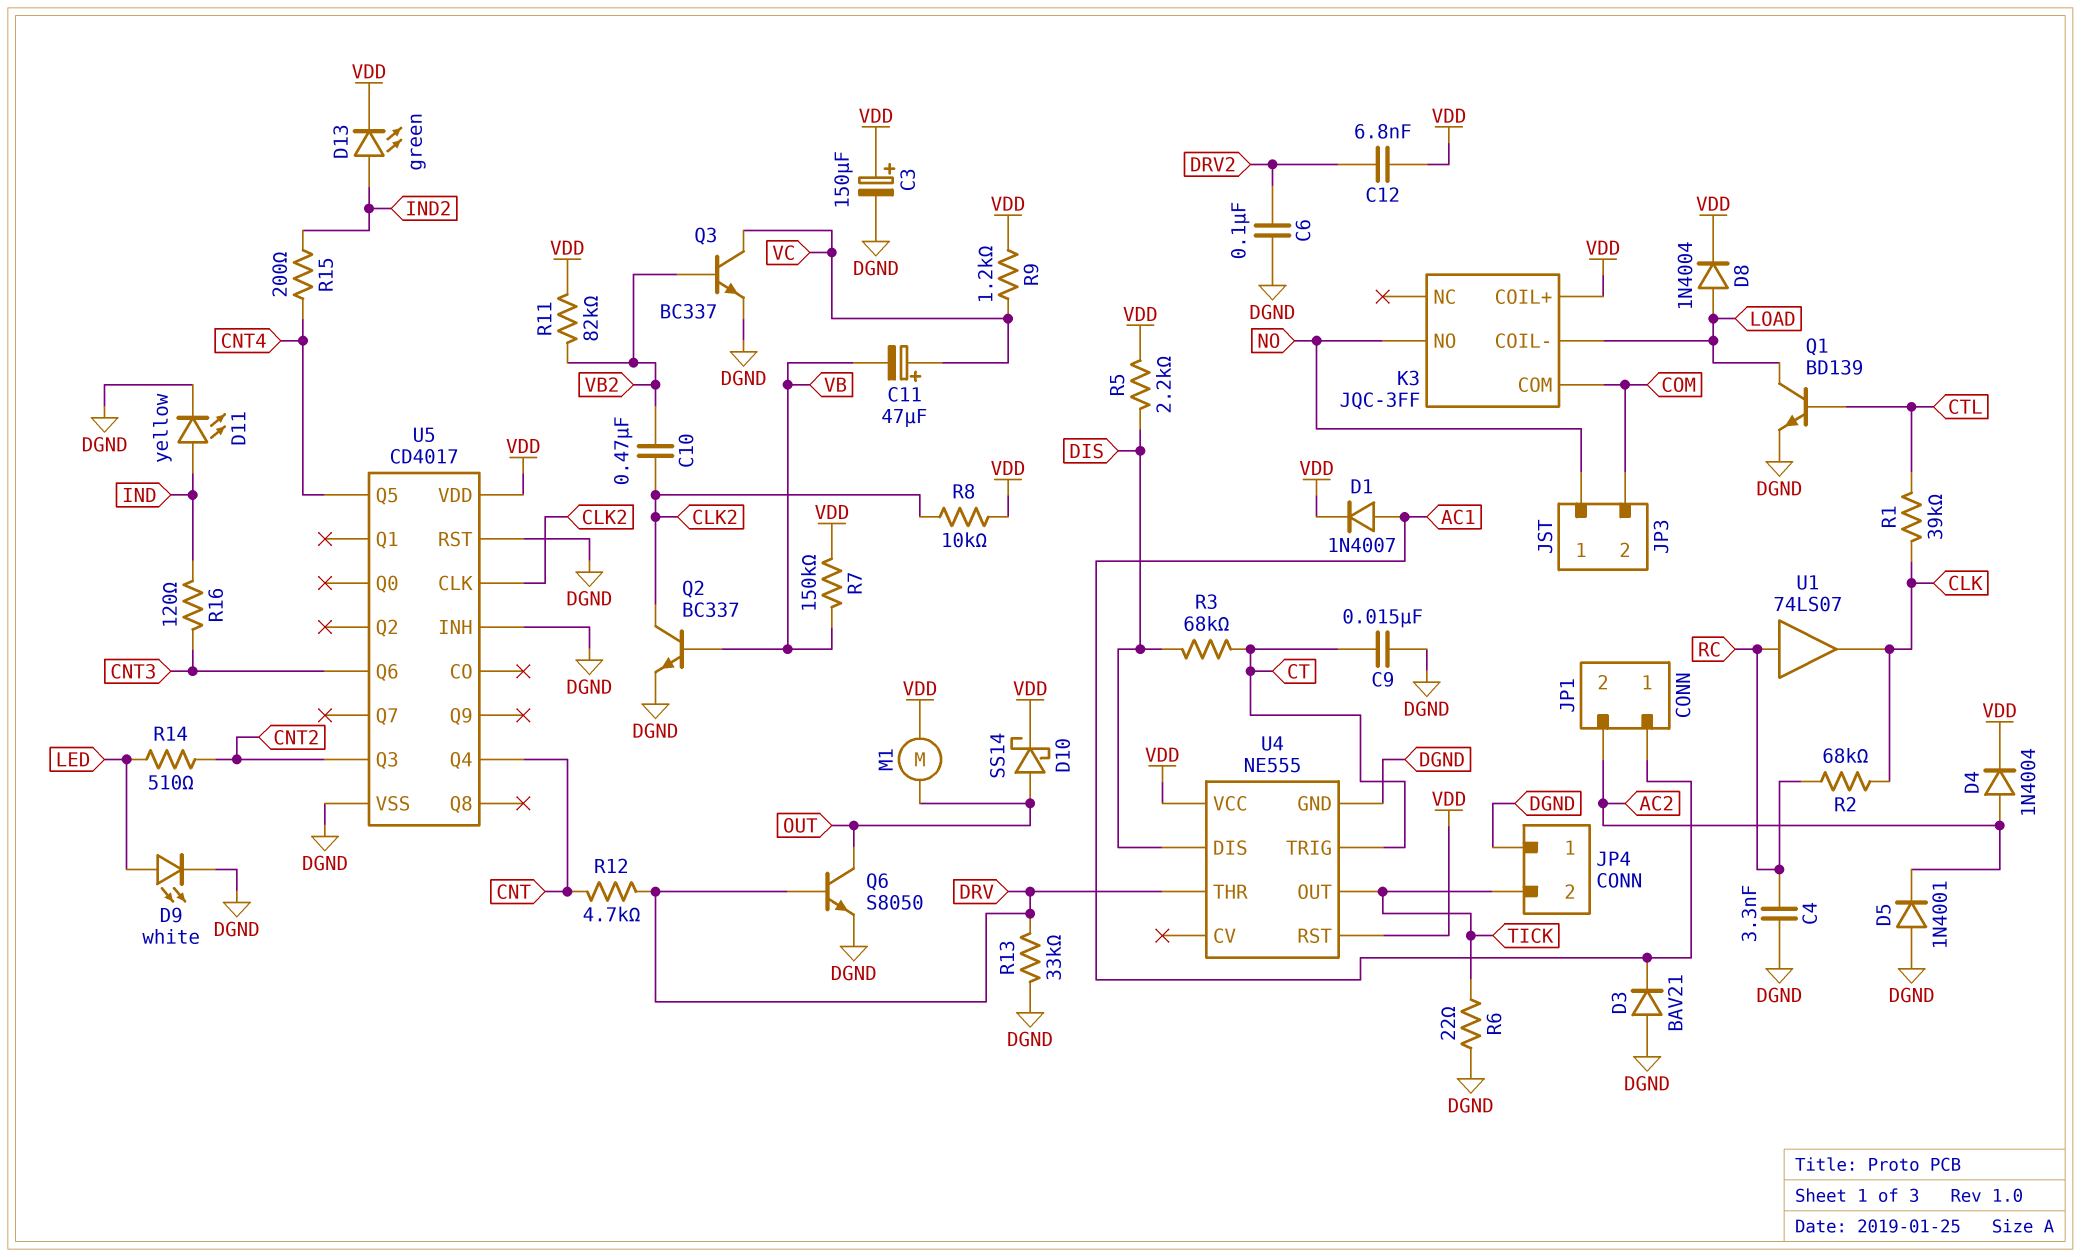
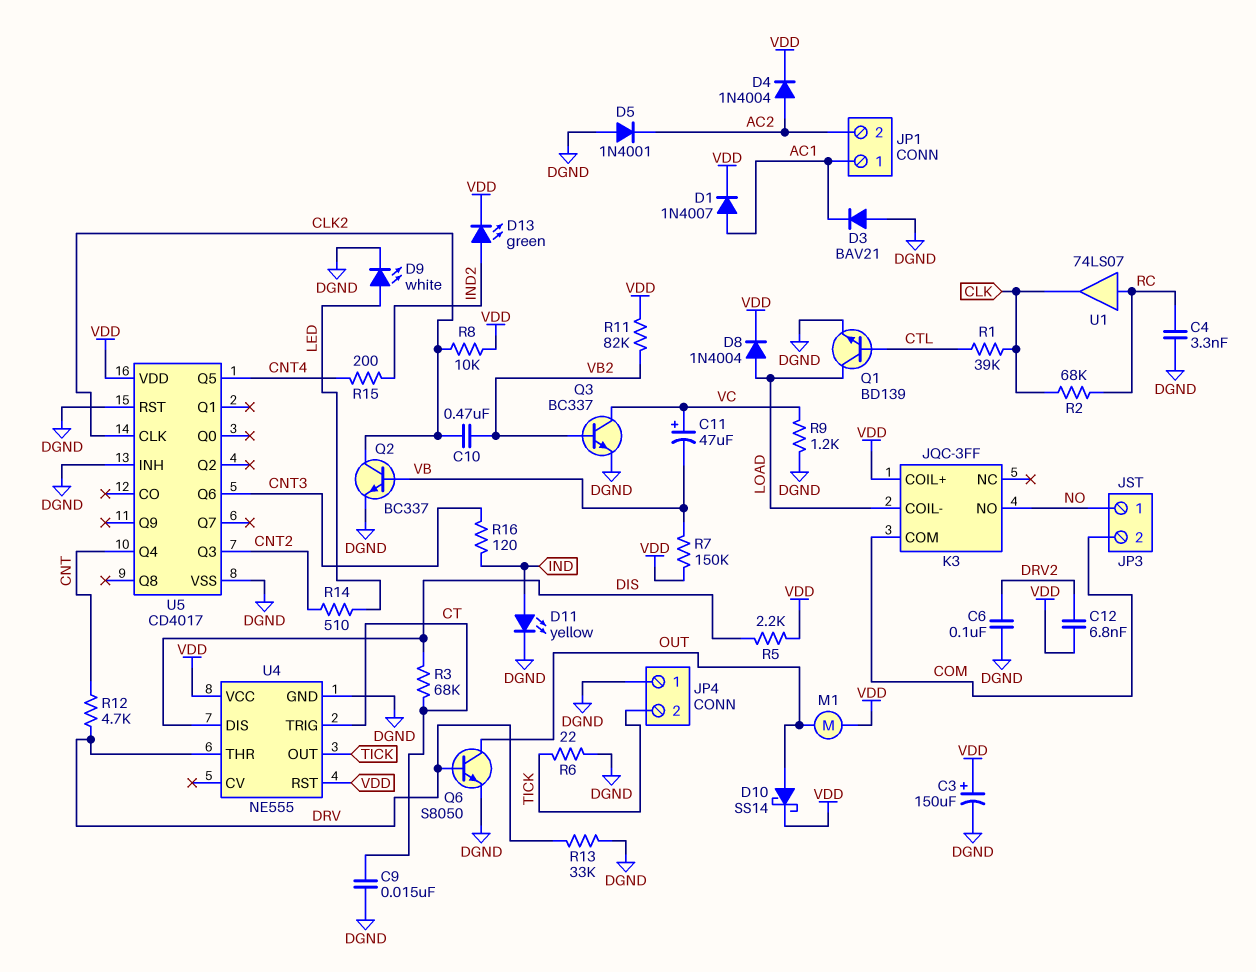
R9: 1.2k (VC, VDD) -> 1.2k (DGND, VC)

